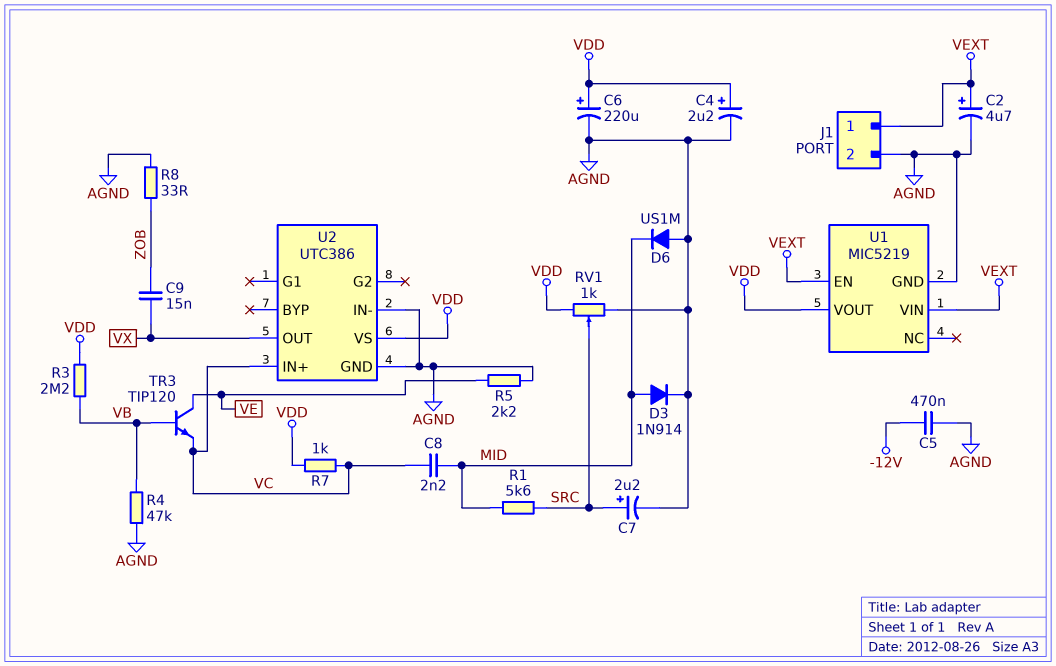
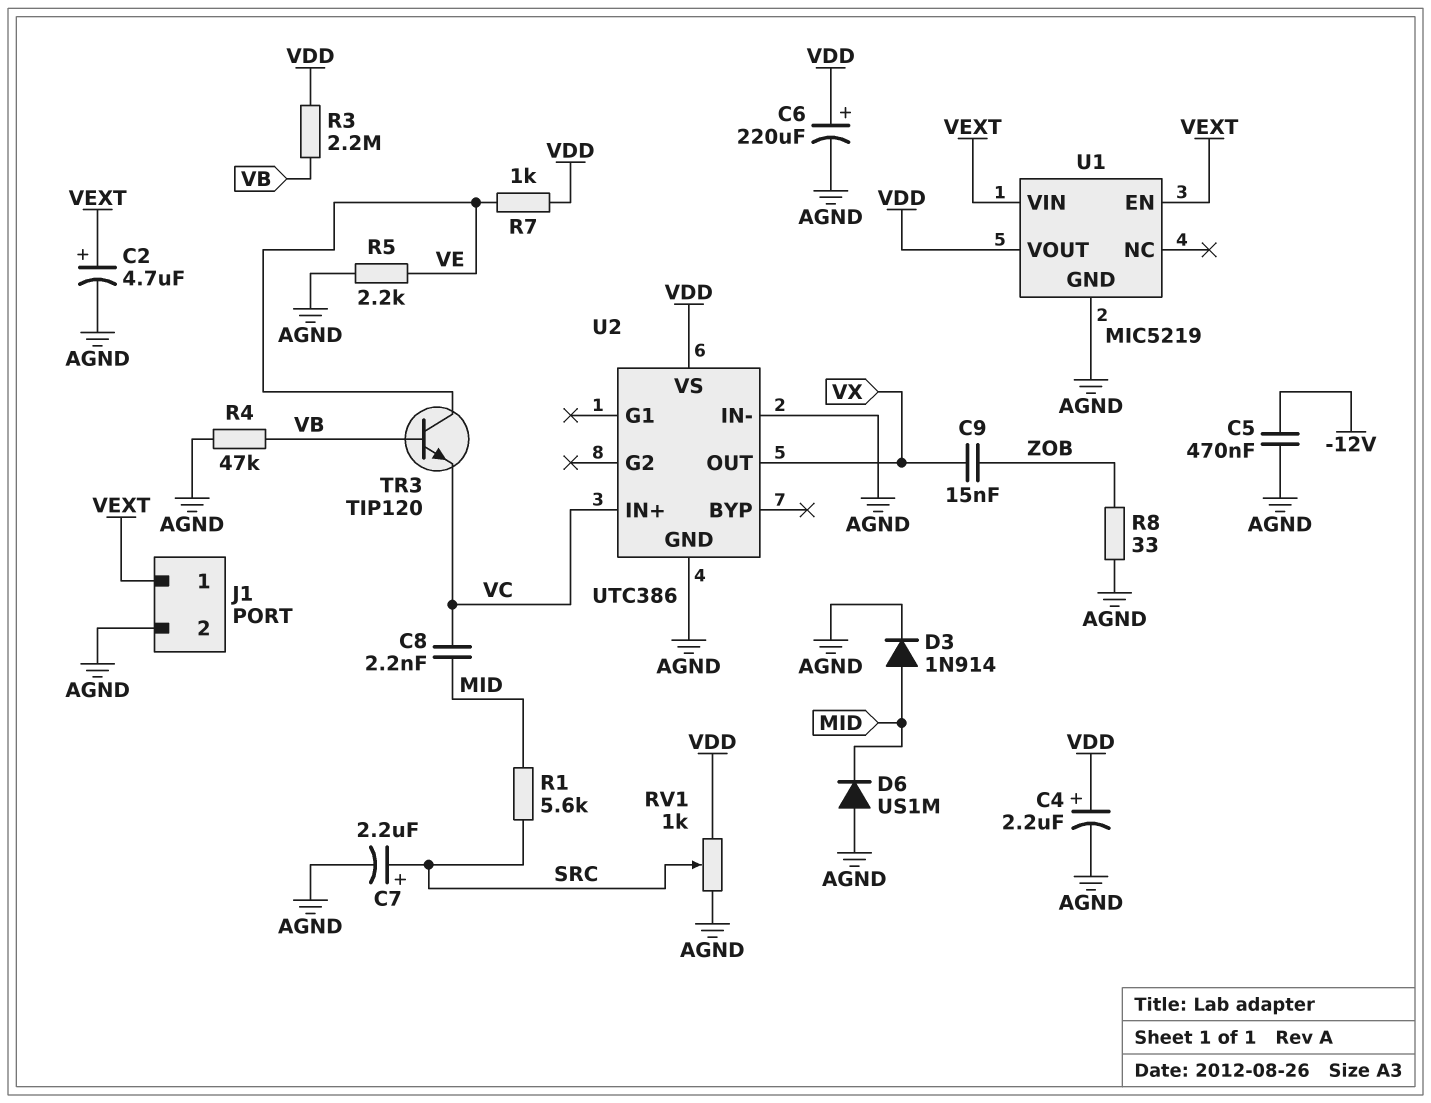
R7: 1k (VC, VDD) -> 1k (VDD, VE)

